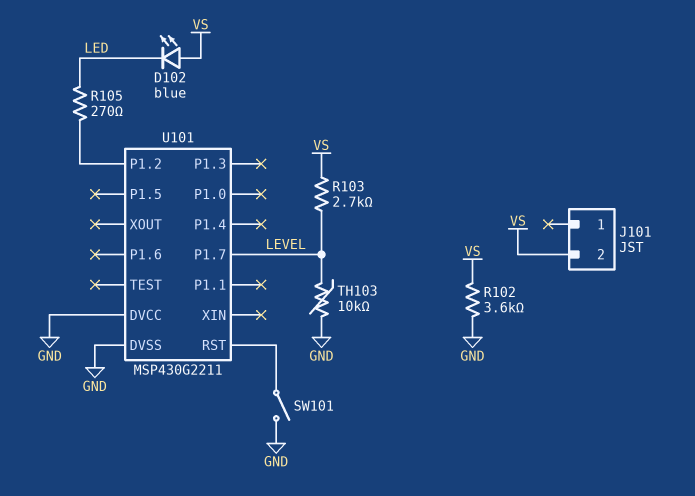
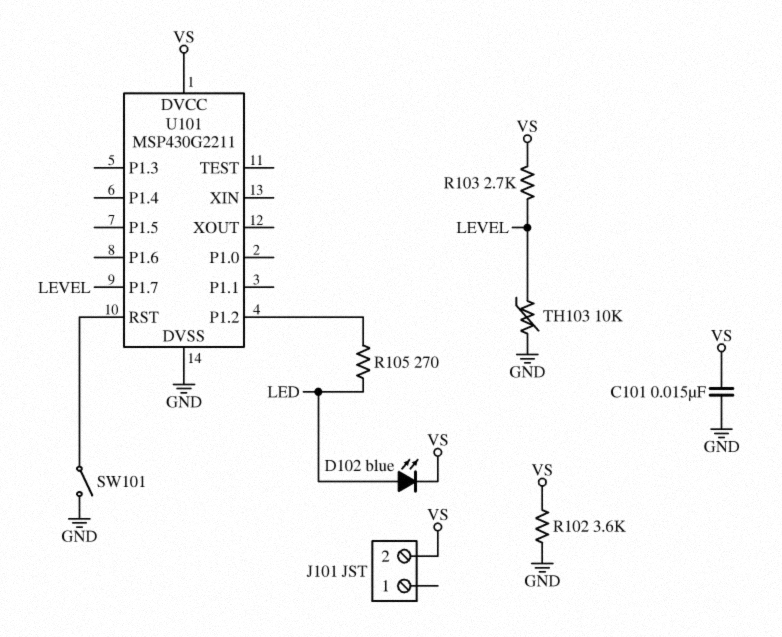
C101: none -> 15nF (GND, VS)
D102: LED blue (A VS, K LED) -> LED blue (A LED, K VS)
U101 pin DVCC: GND -> VS

